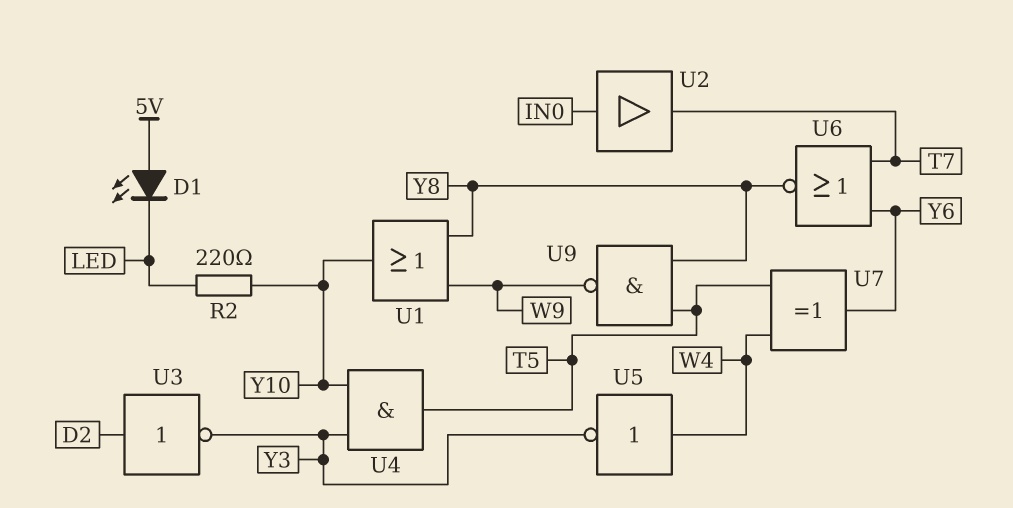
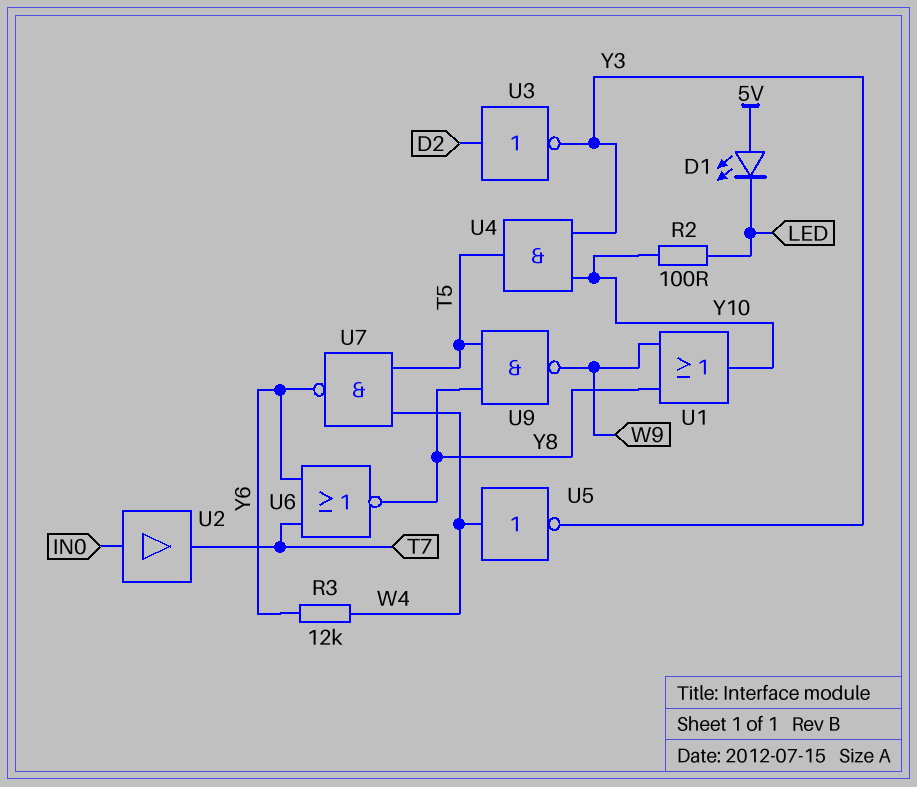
R2: 220 (LED, Y10) -> 100 (LED, Y10)
R3: none -> 12k (W4, Y6)
U7: XOR (in T5, in W4, out Y6) -> NAND (in T5, in W4, out Y6)

